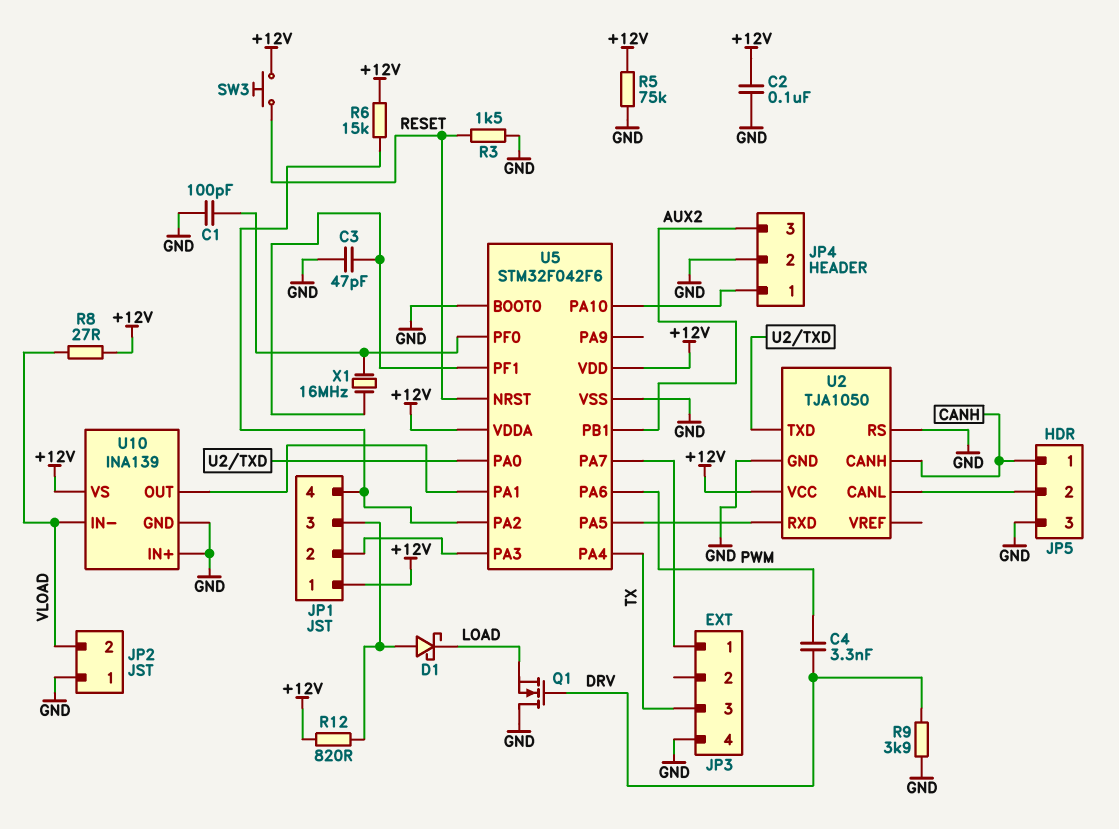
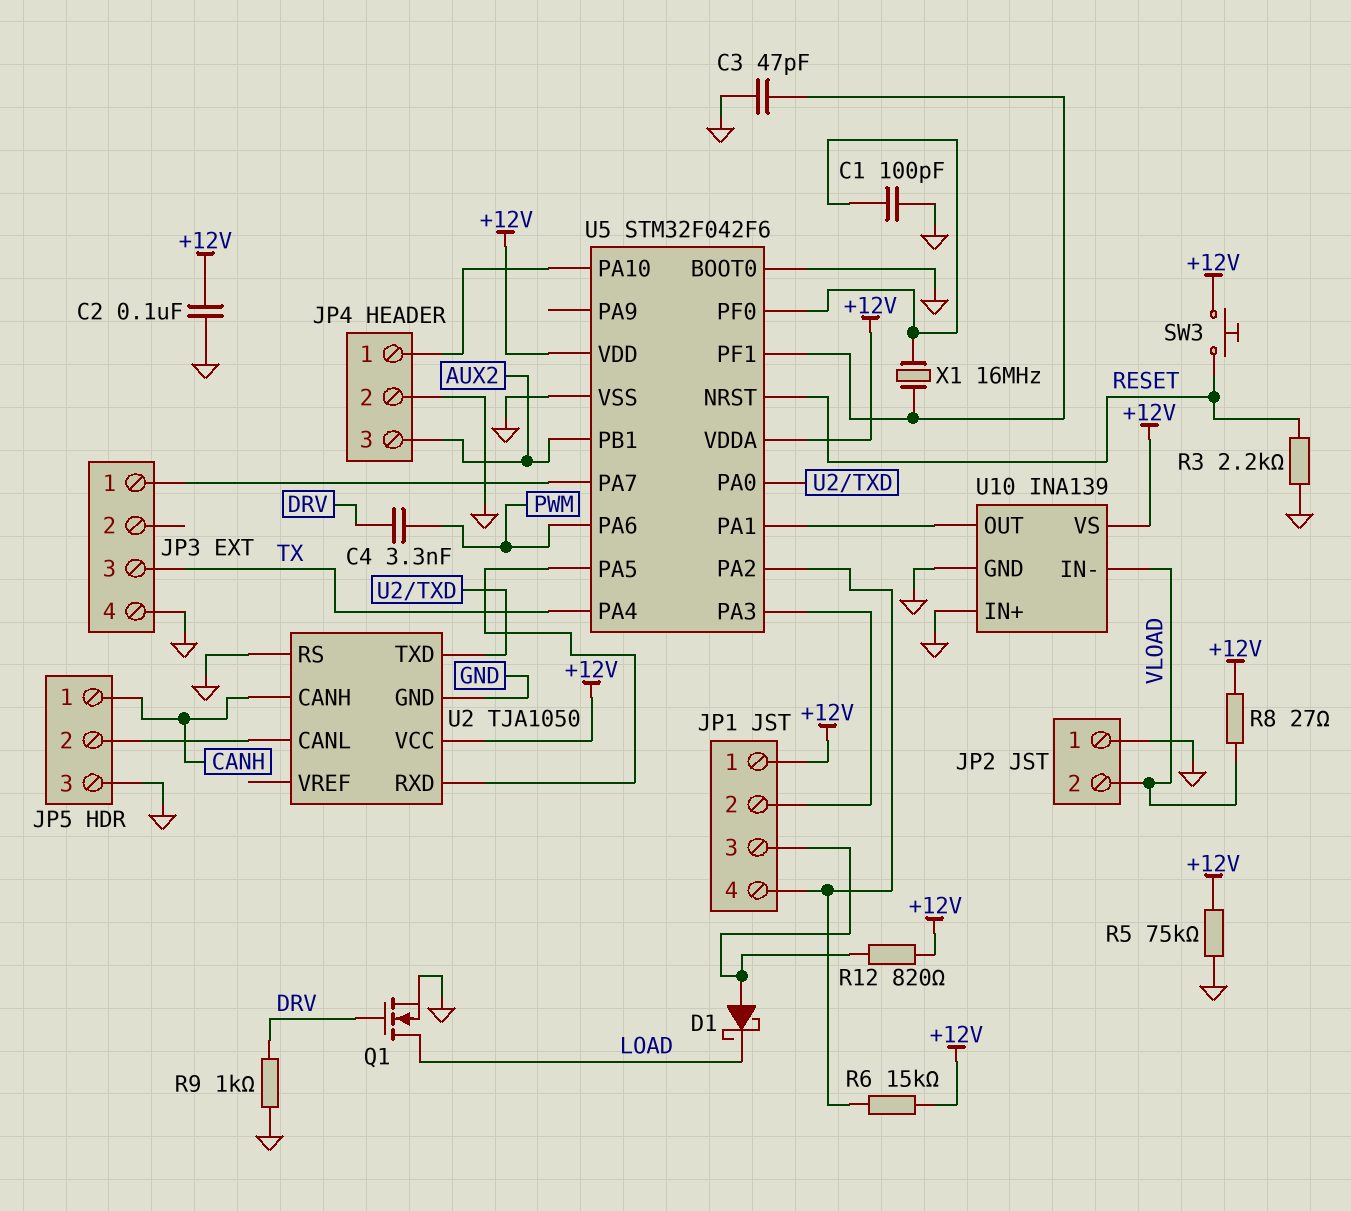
Q1: NMOS (G DRV, D GND, S LOAD) -> NMOS (G DRV, D LOAD, S GND)
R3: 1.5k (GND, RESET) -> 2.2k (GND, RESET)
R9: 3.9k (DRV, GND) -> 1k (DRV, GND)

